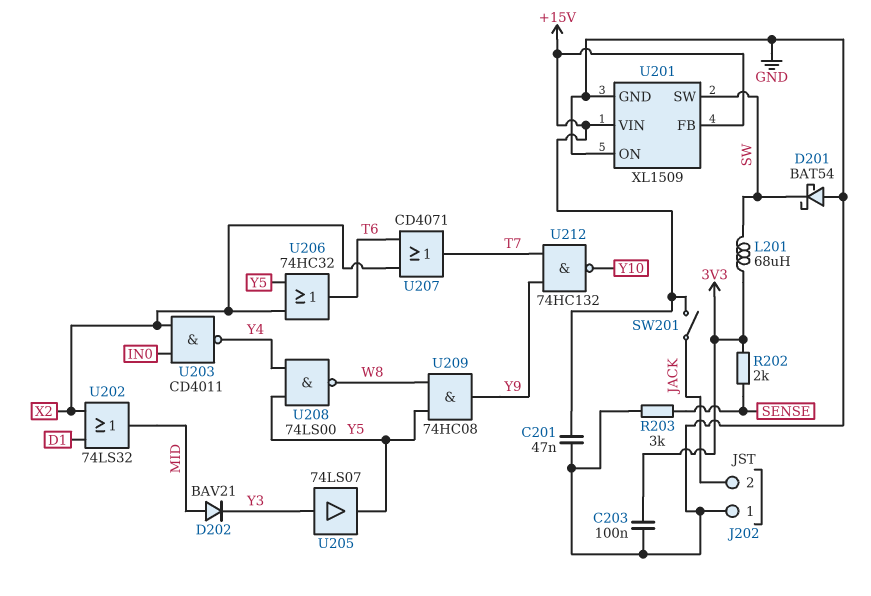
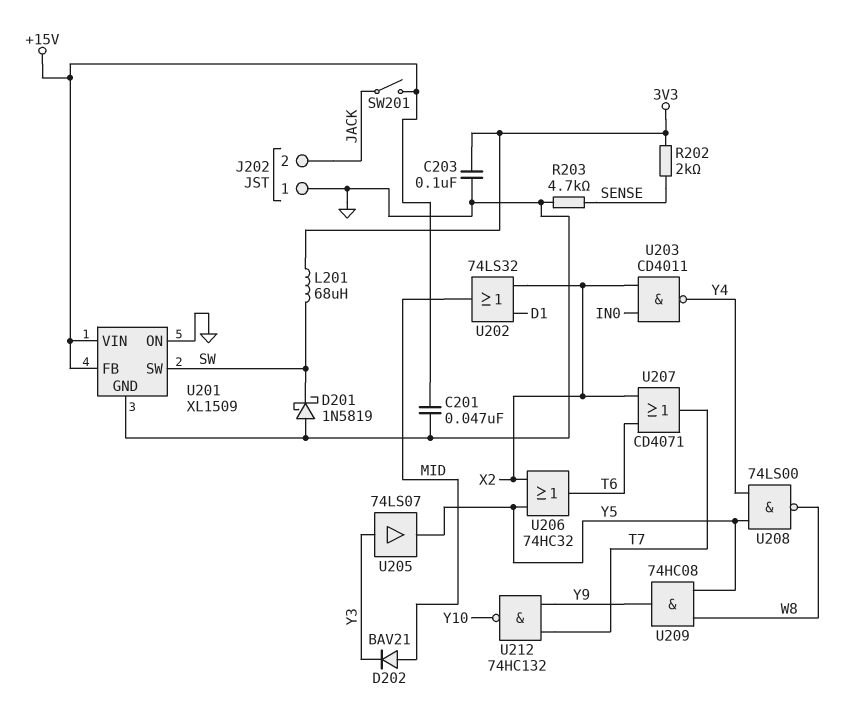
D201: schottky BAT54 (A GND, K SW) -> schottky 1N5819 (A GND, K SW)
R203: 3k (GND, SENSE) -> 4.7k (GND, SENSE)

